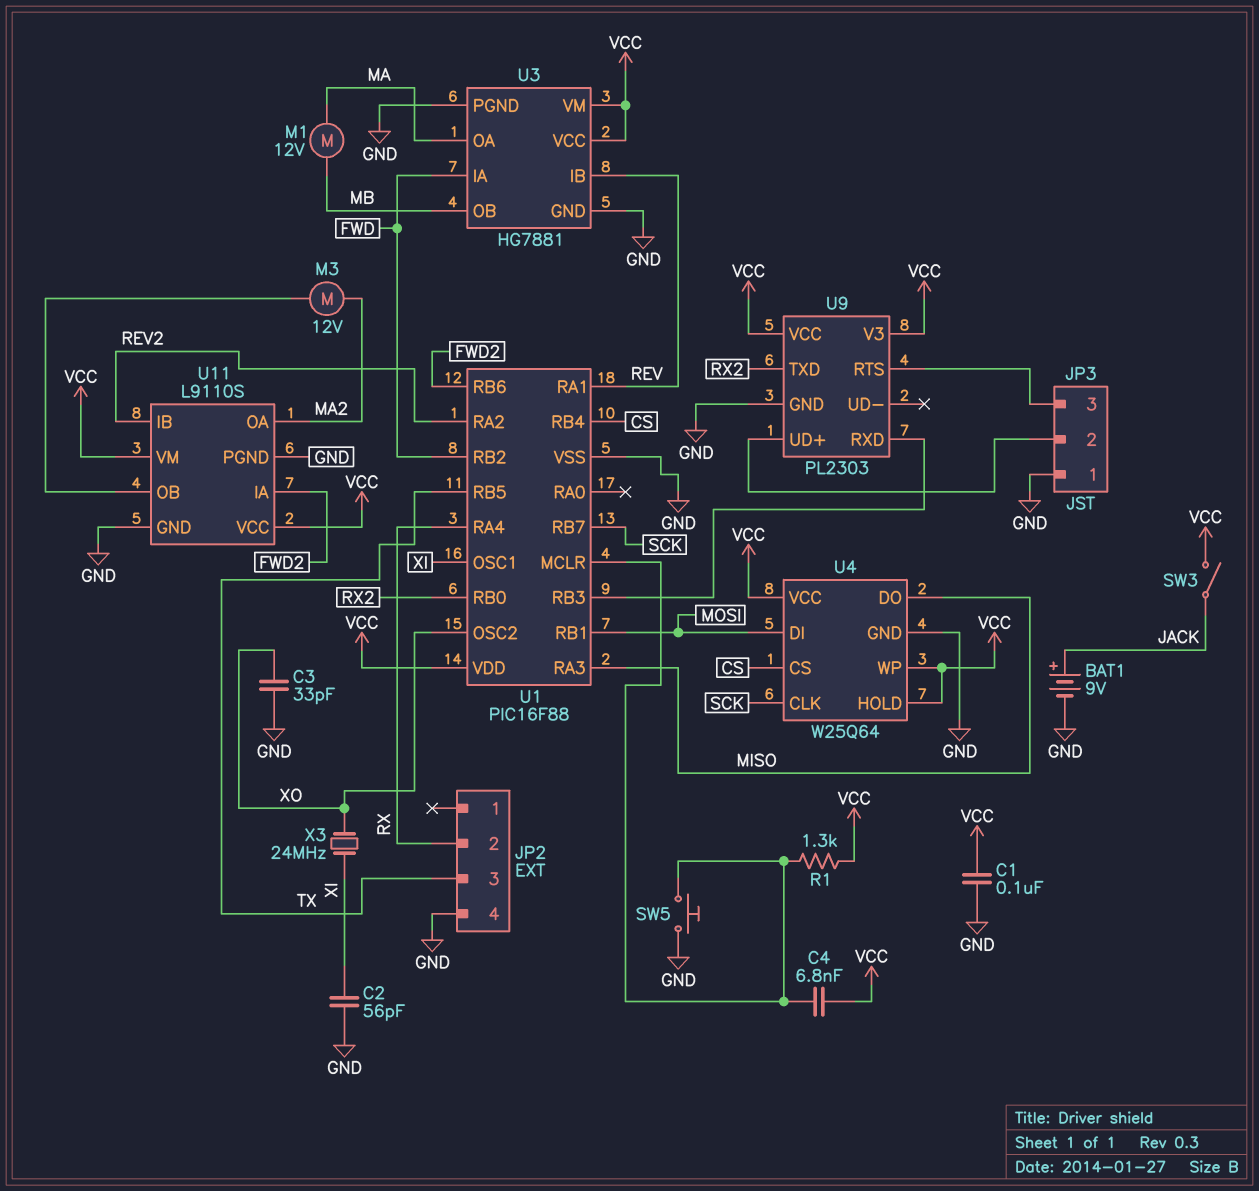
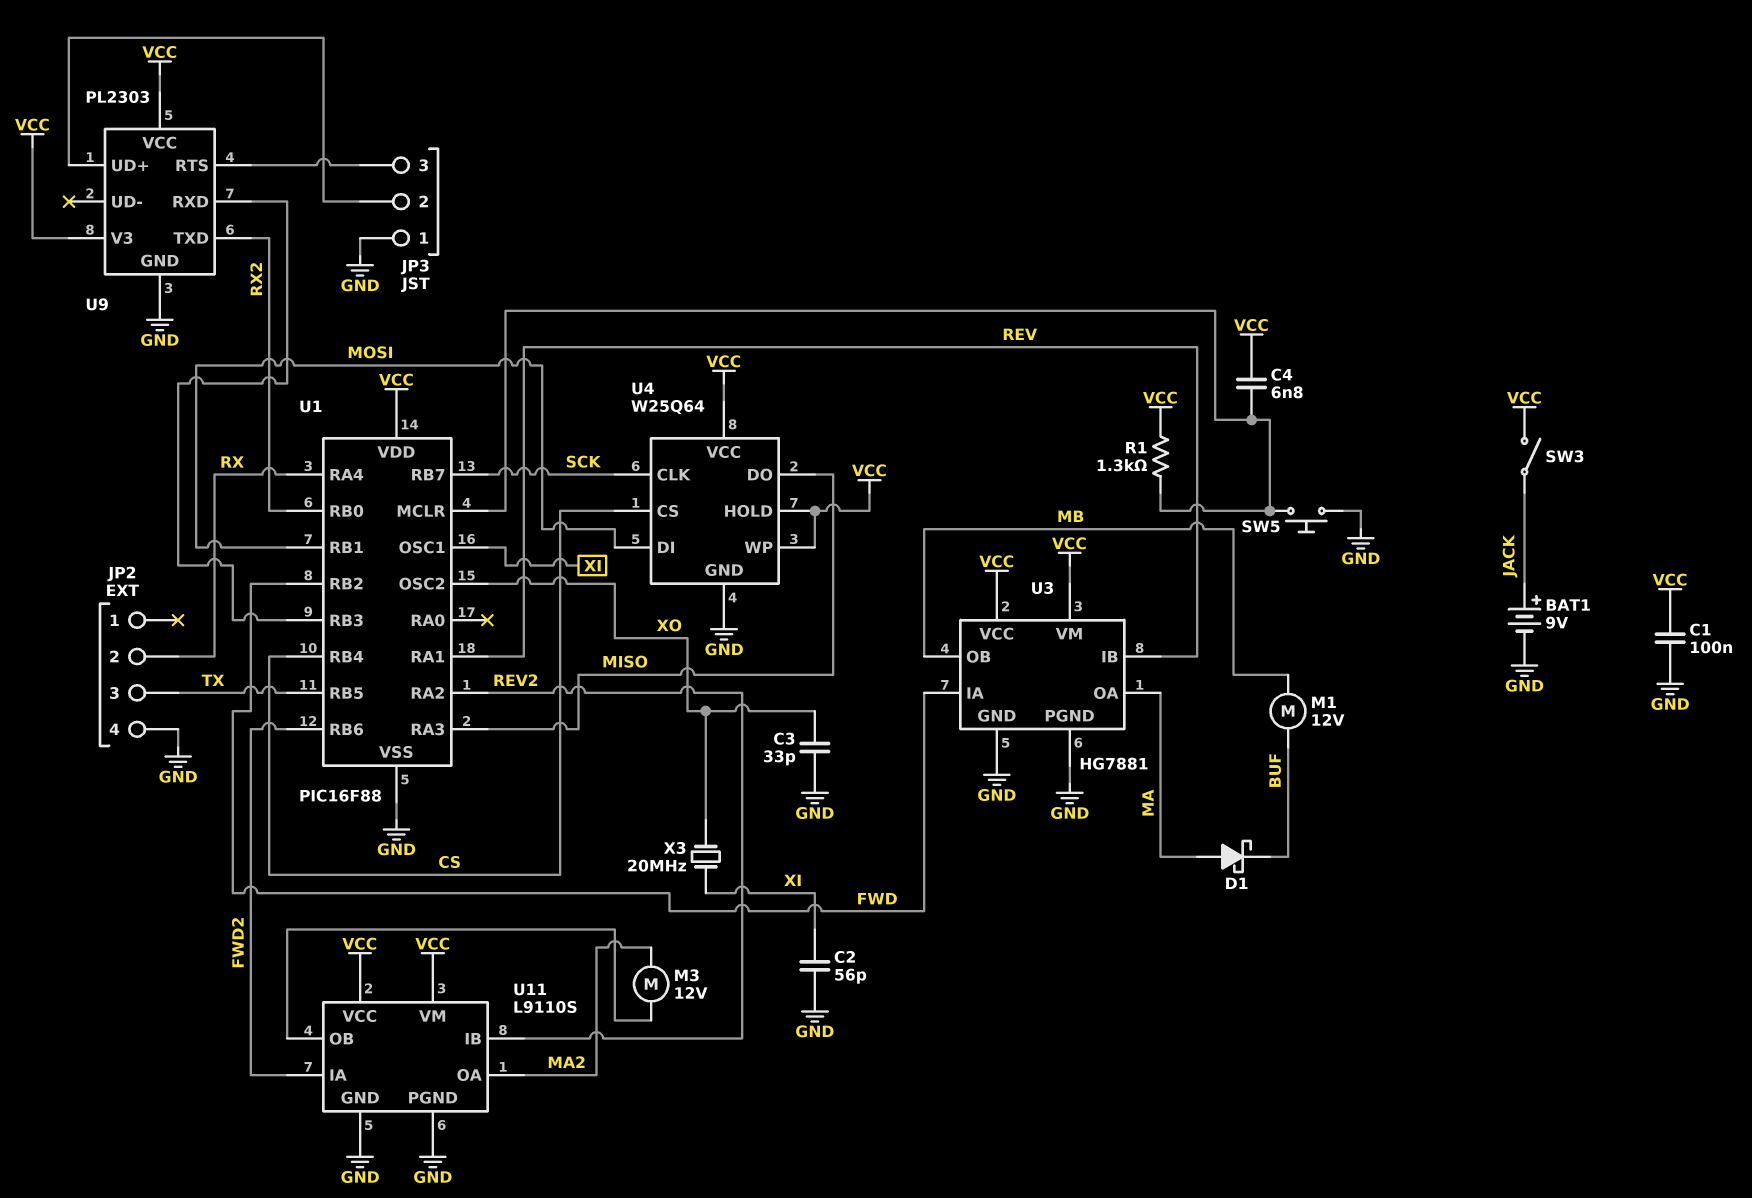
D1: none -> schottky (A MA, K BUF)
M1: motor 12V (MA, MB) -> motor 12V (BUF, MB)
X3: 24MHz (XI, XO) -> 20MHz (XI, XO)

